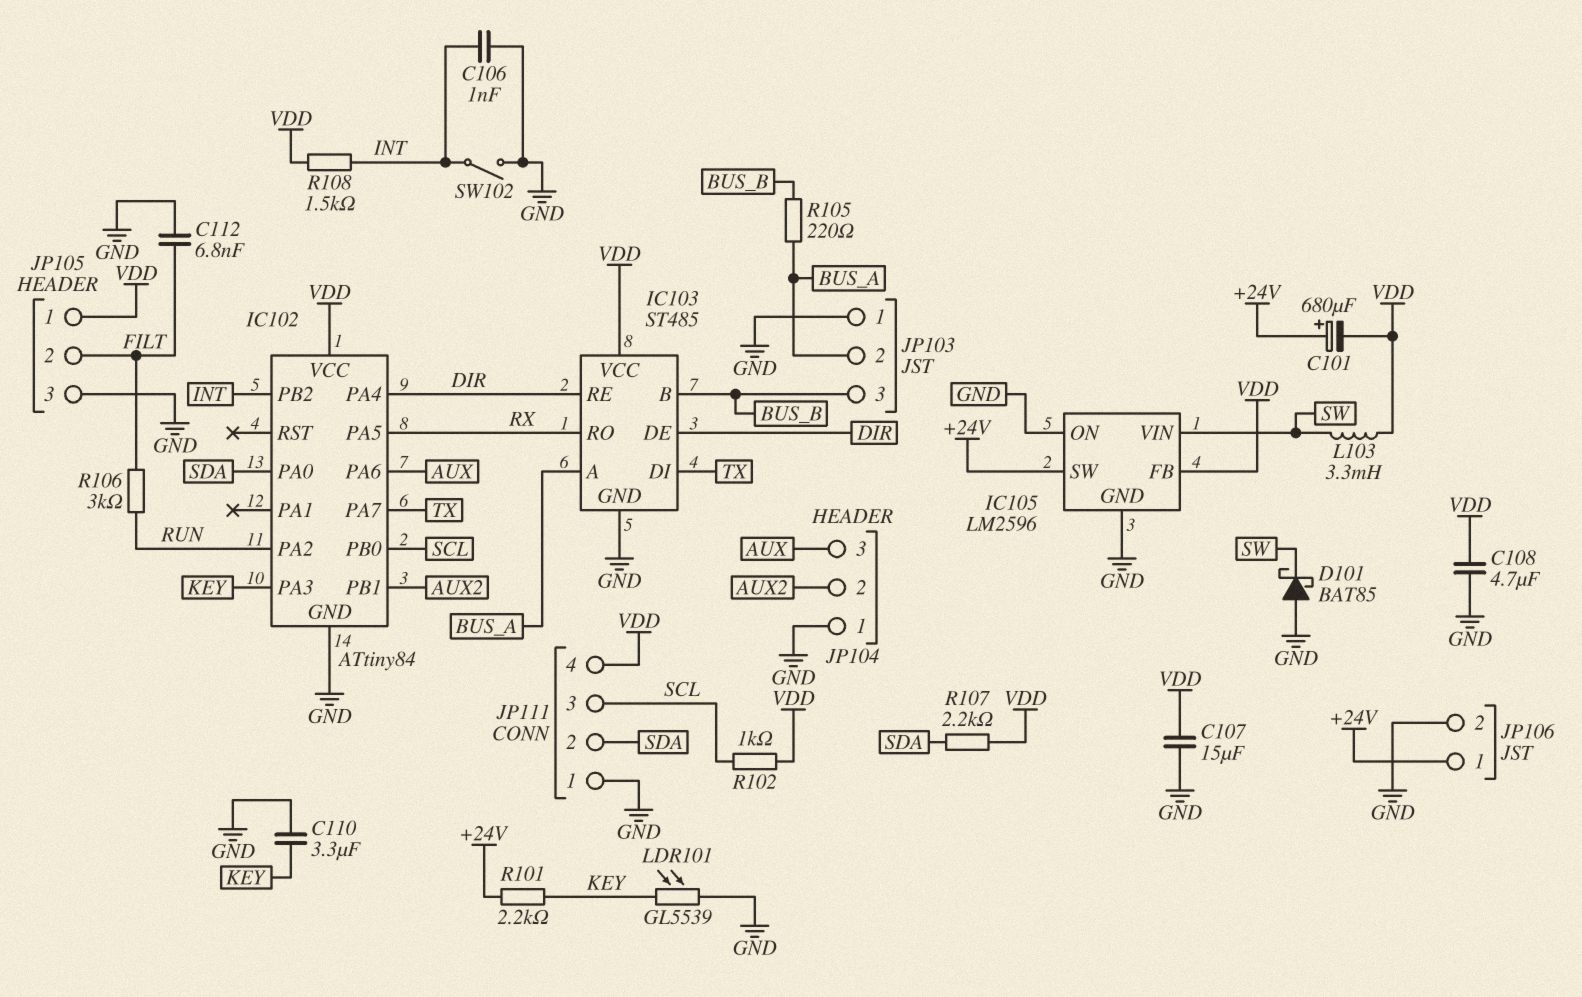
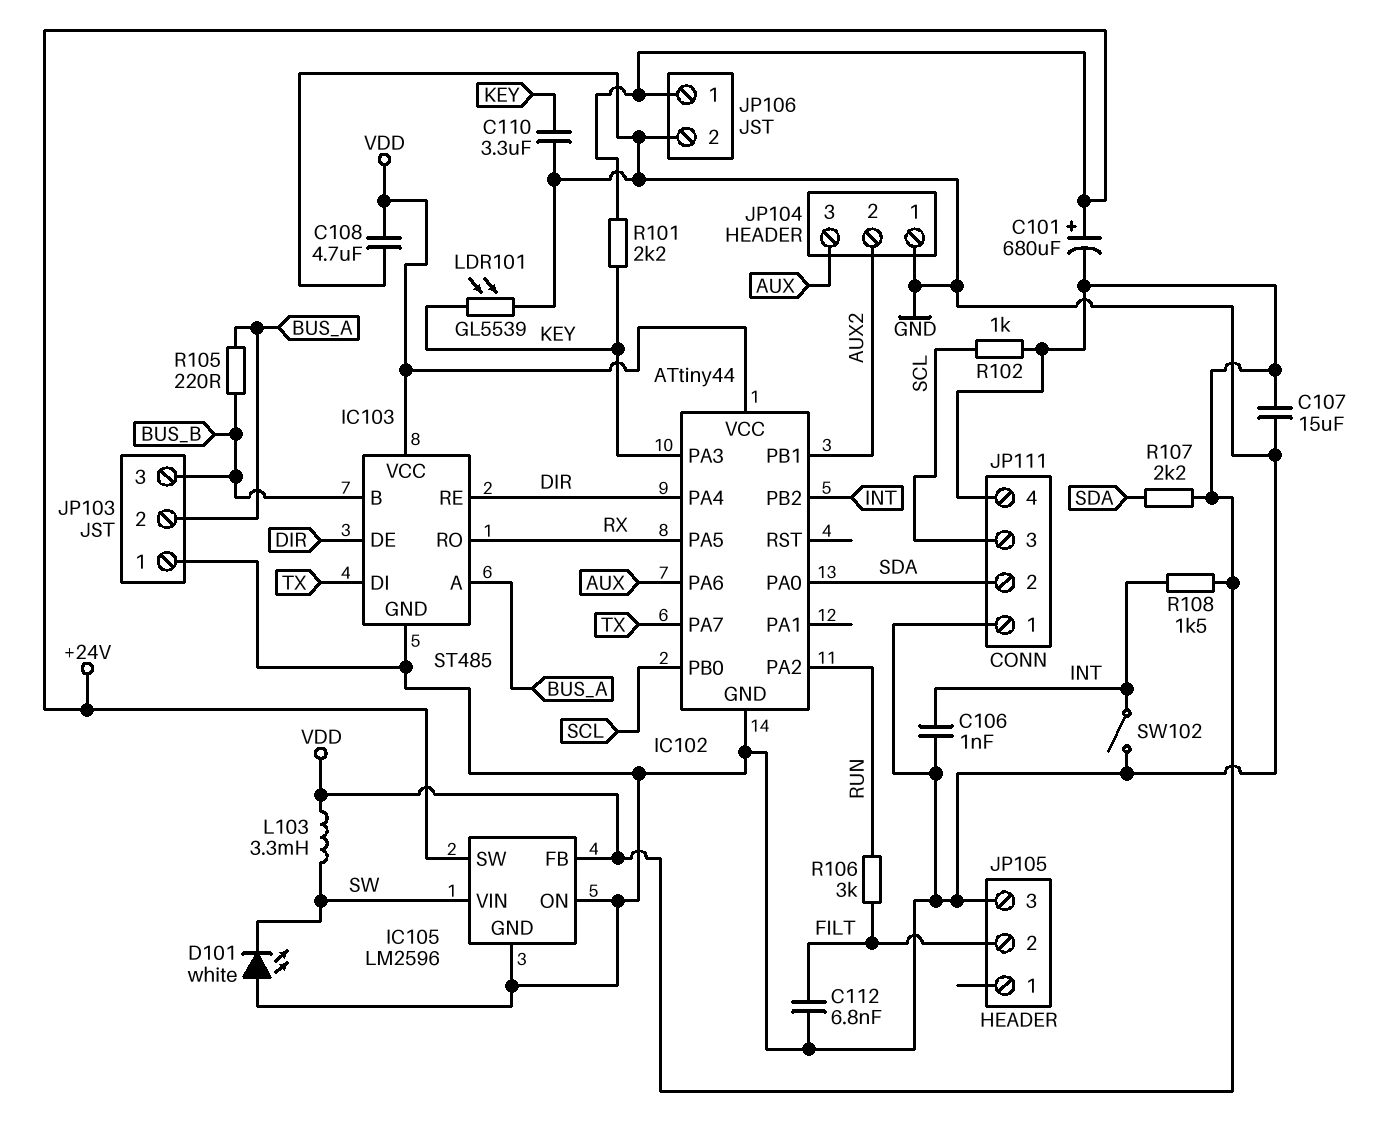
D101: schottky BAT85 (A GND, K SW) -> LED white (A GND, K SW)
IC102: ATtiny84 -> ATtiny44
JP105 pin 1: VDD -> none

